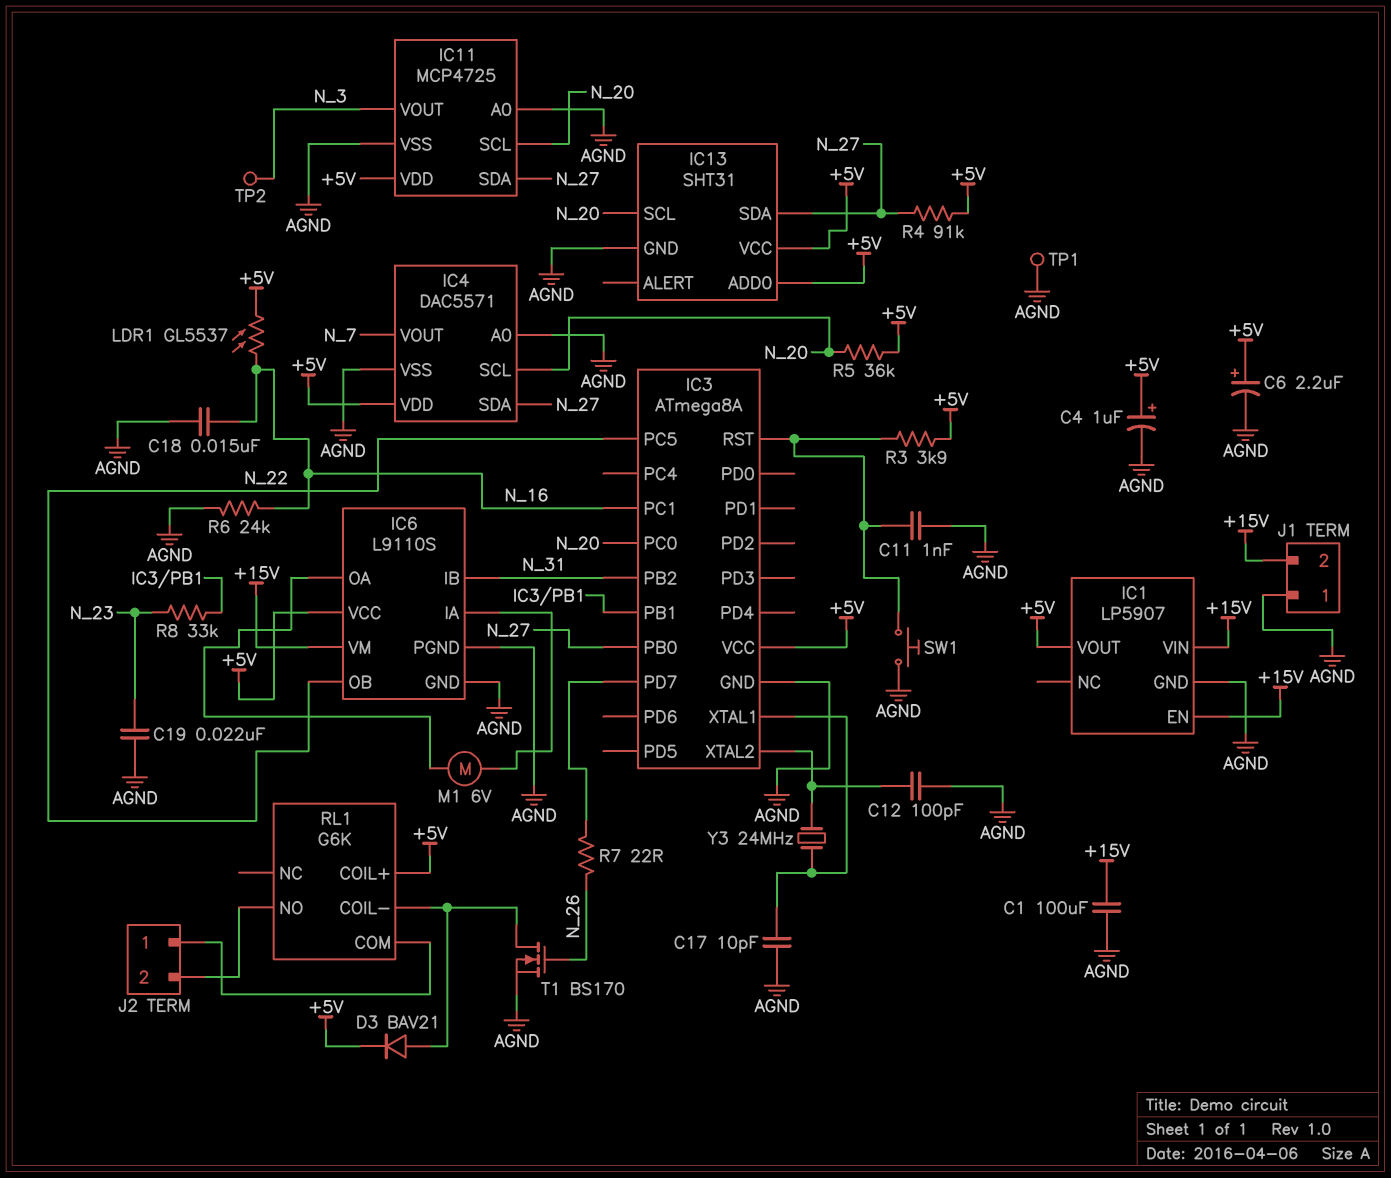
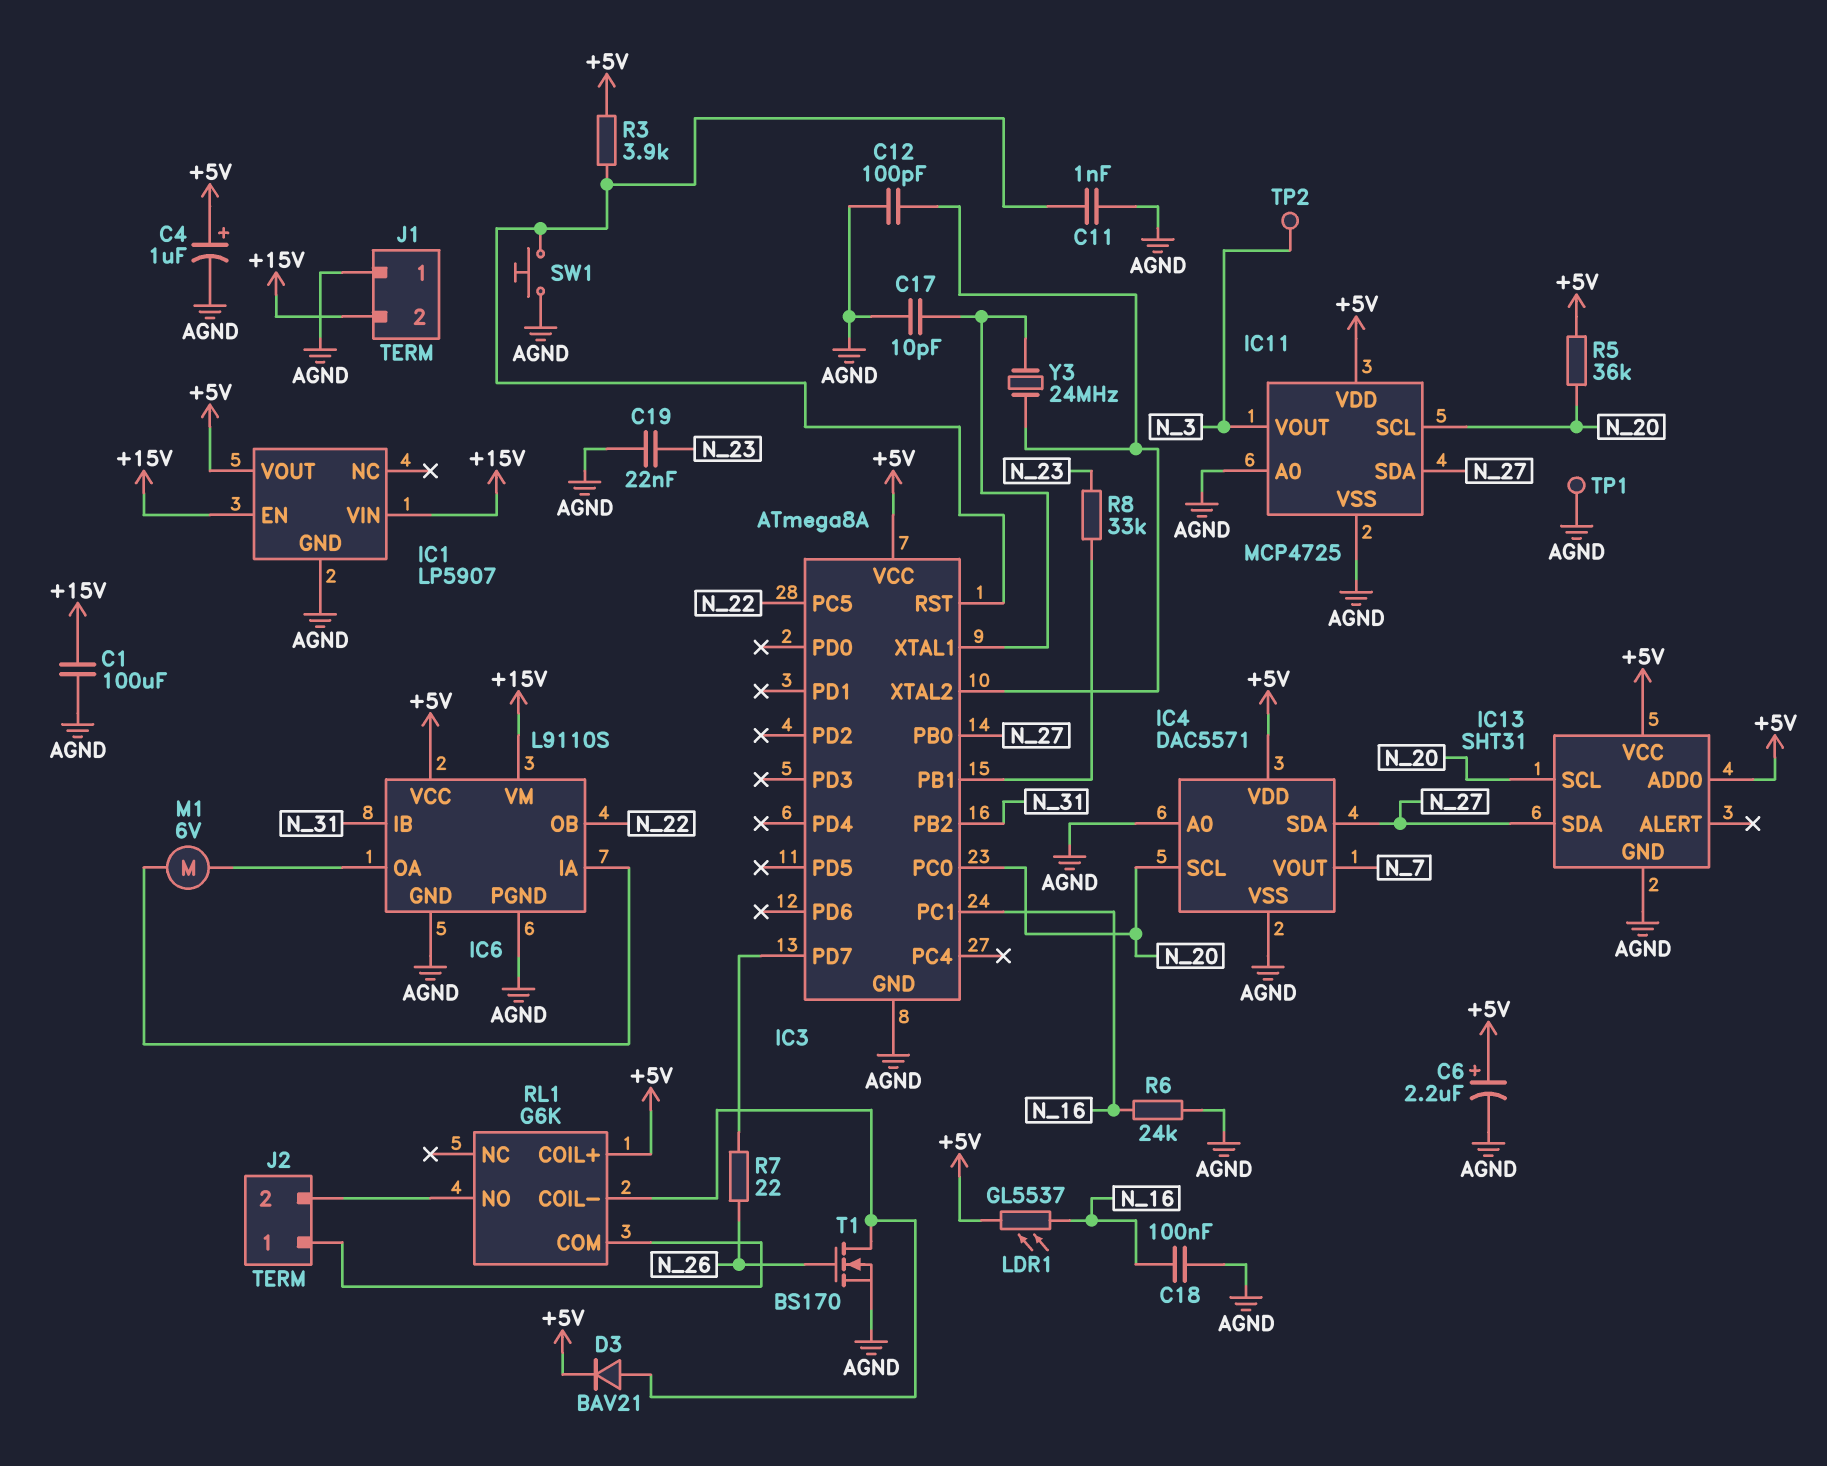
C18: 15nF (AGND, N_16) -> 100nF (AGND, N_16)
R4: 91k (+5V, N_27) -> none

